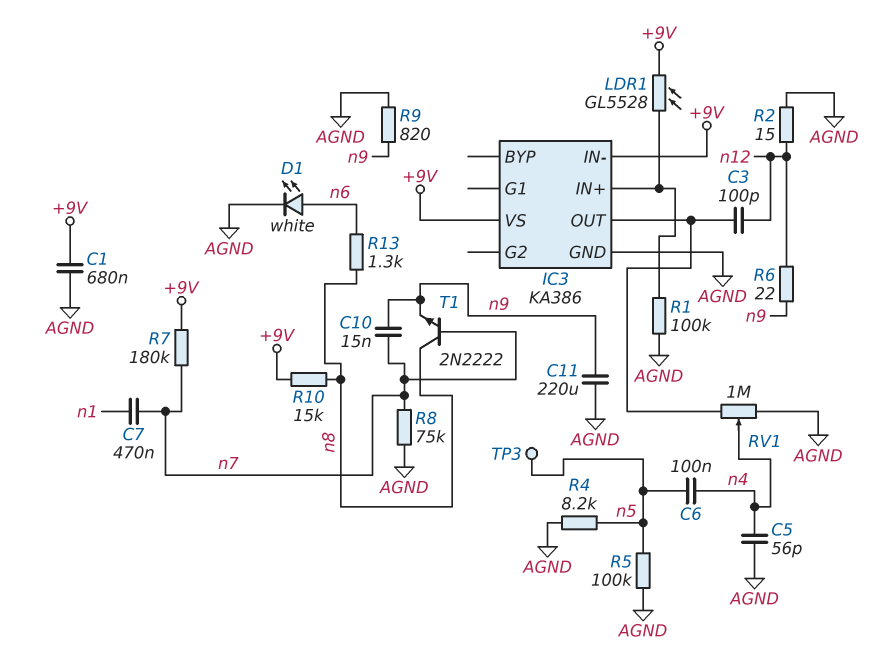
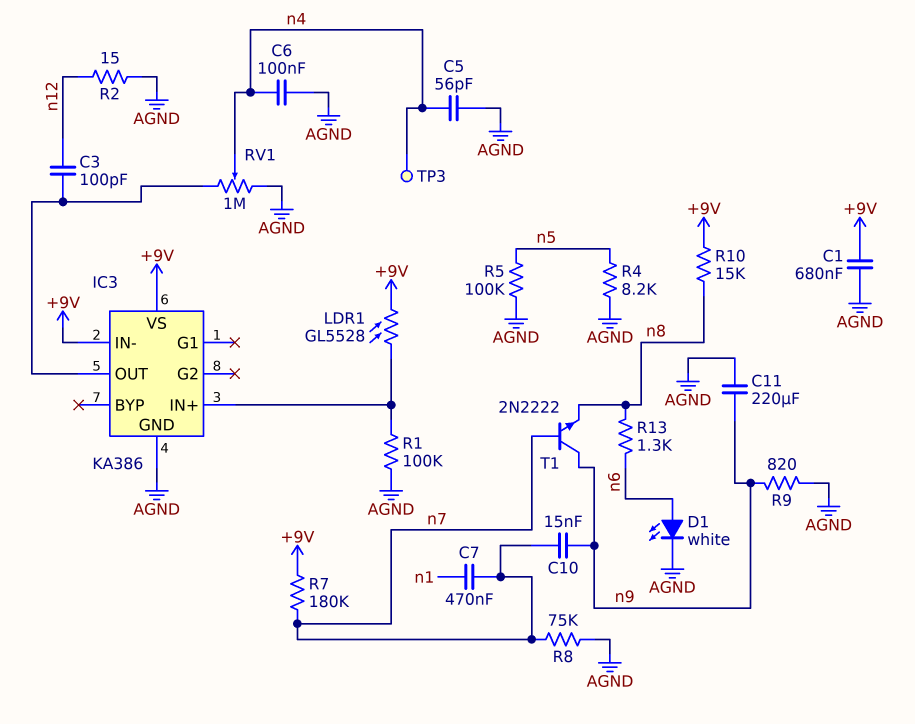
C6: 100nF (n4, n5) -> 100nF (AGND, n4)
R6: 22 (n9, n12) -> none
T1: NPN 2N2222 (B n7, C n8, E n9) -> NPN 2N2222 (B n7, C n9, E n8)
TP3: test point (n5) -> test point (n4)

